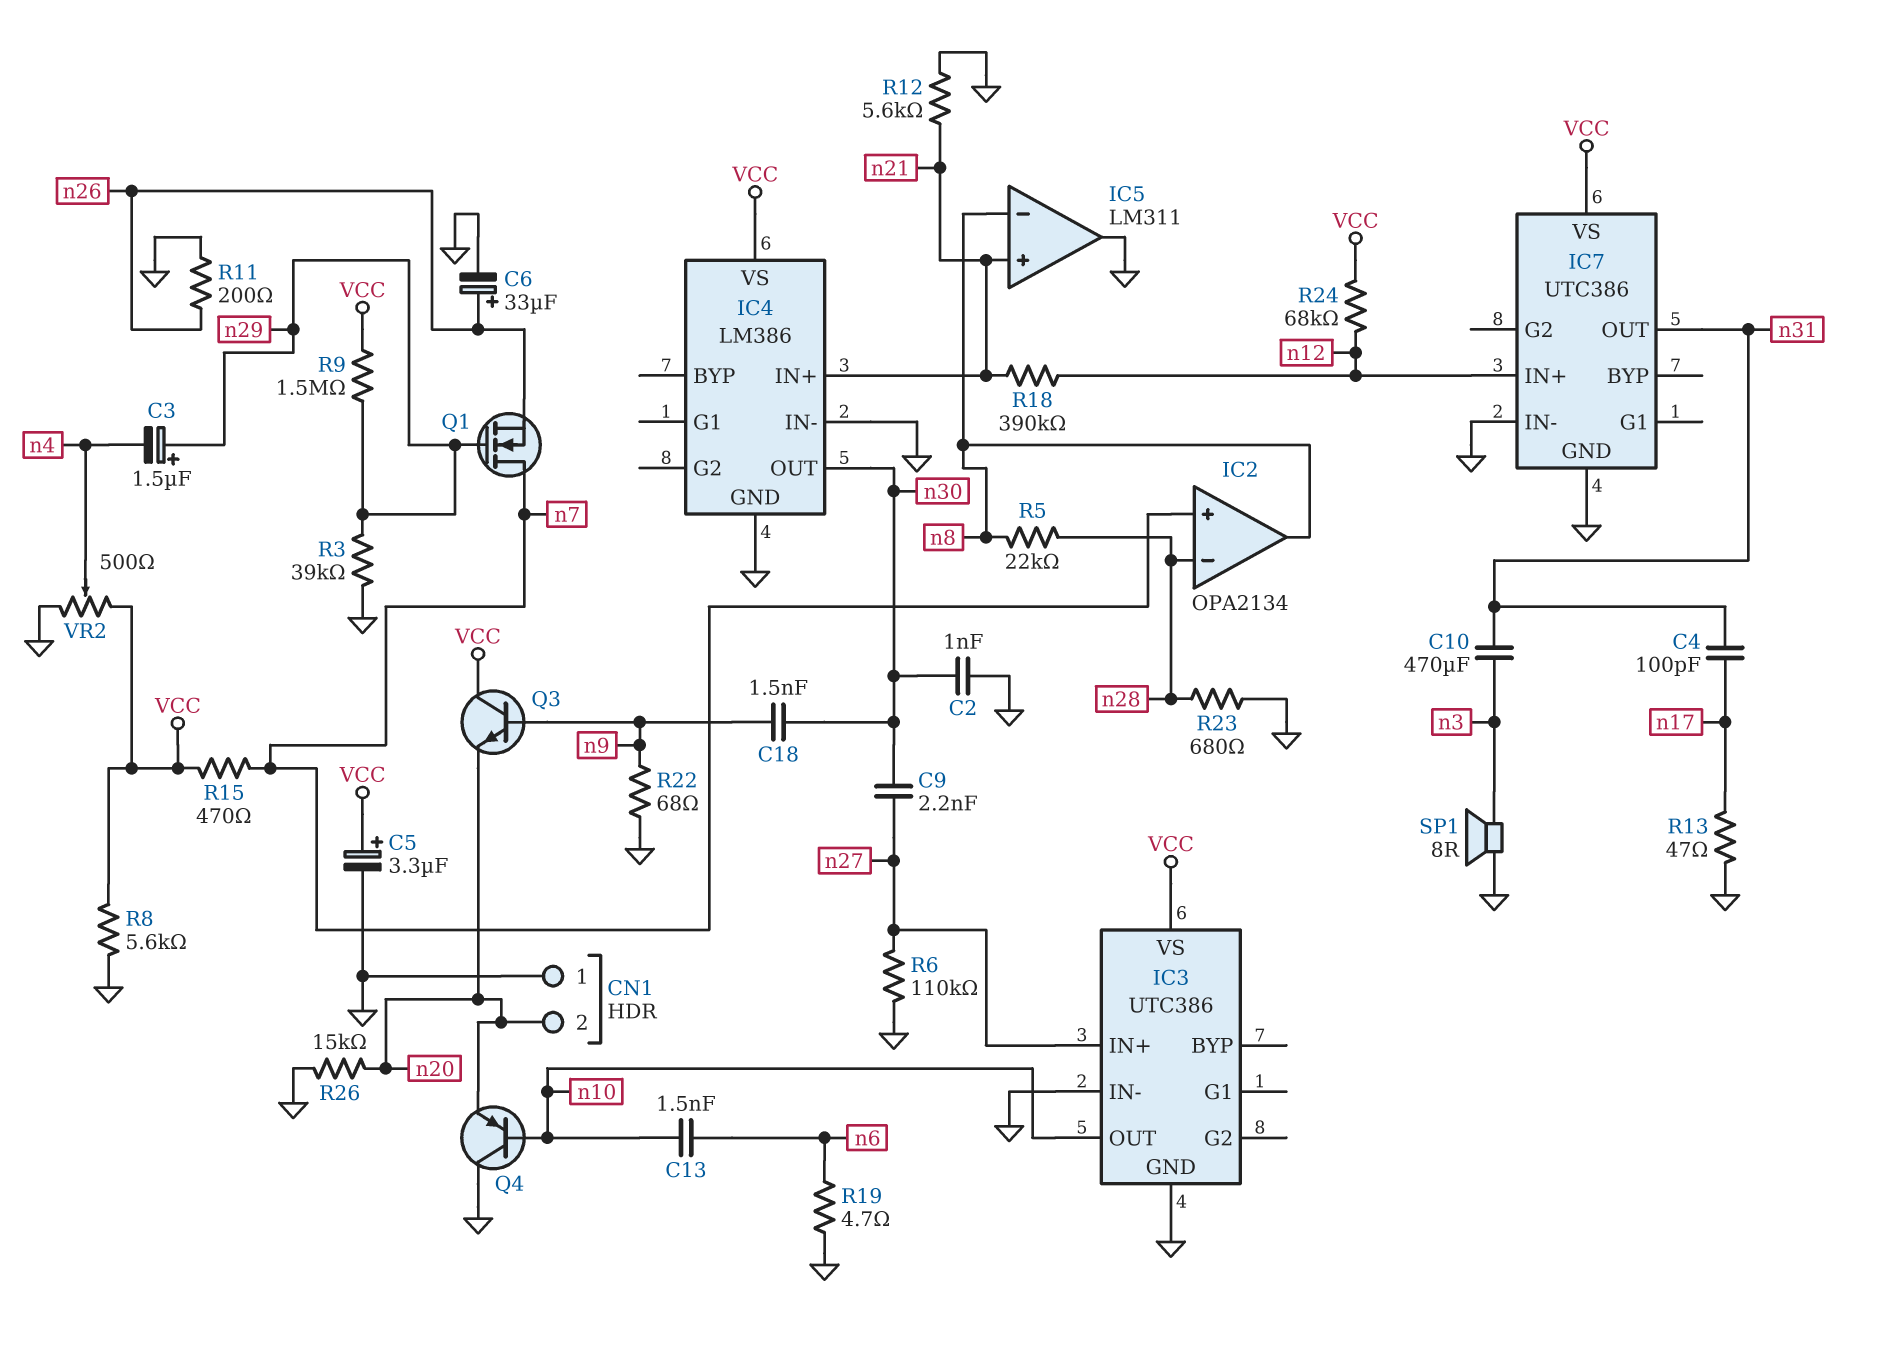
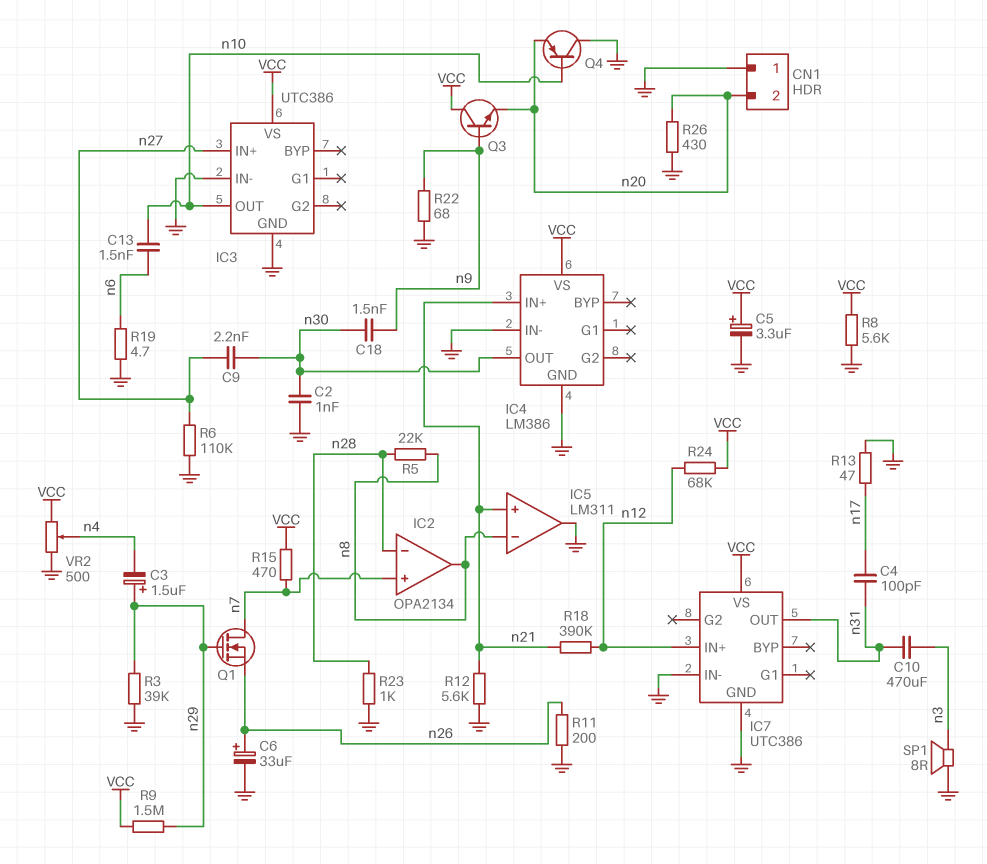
R23: 680 (GND, n28) -> 1k (GND, n28)
R26: 15k (GND, n20) -> 430 (GND, n20)

